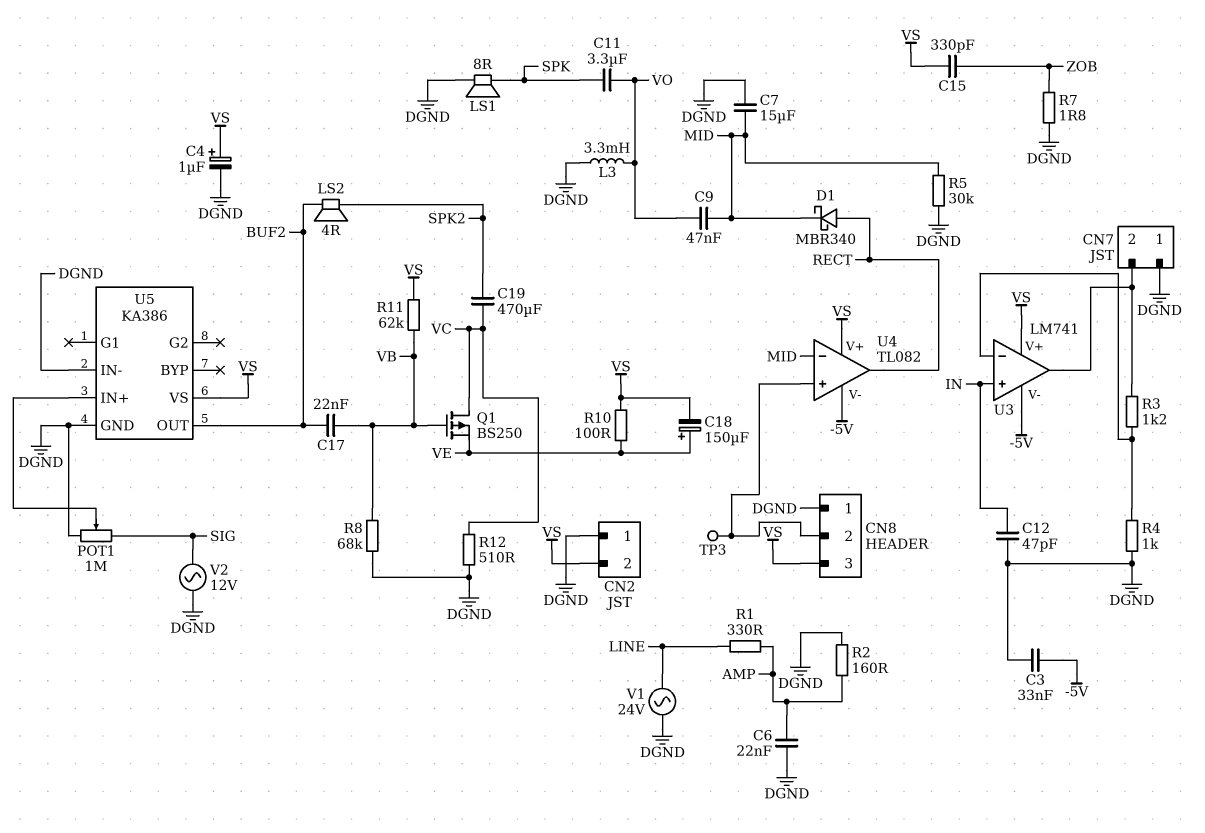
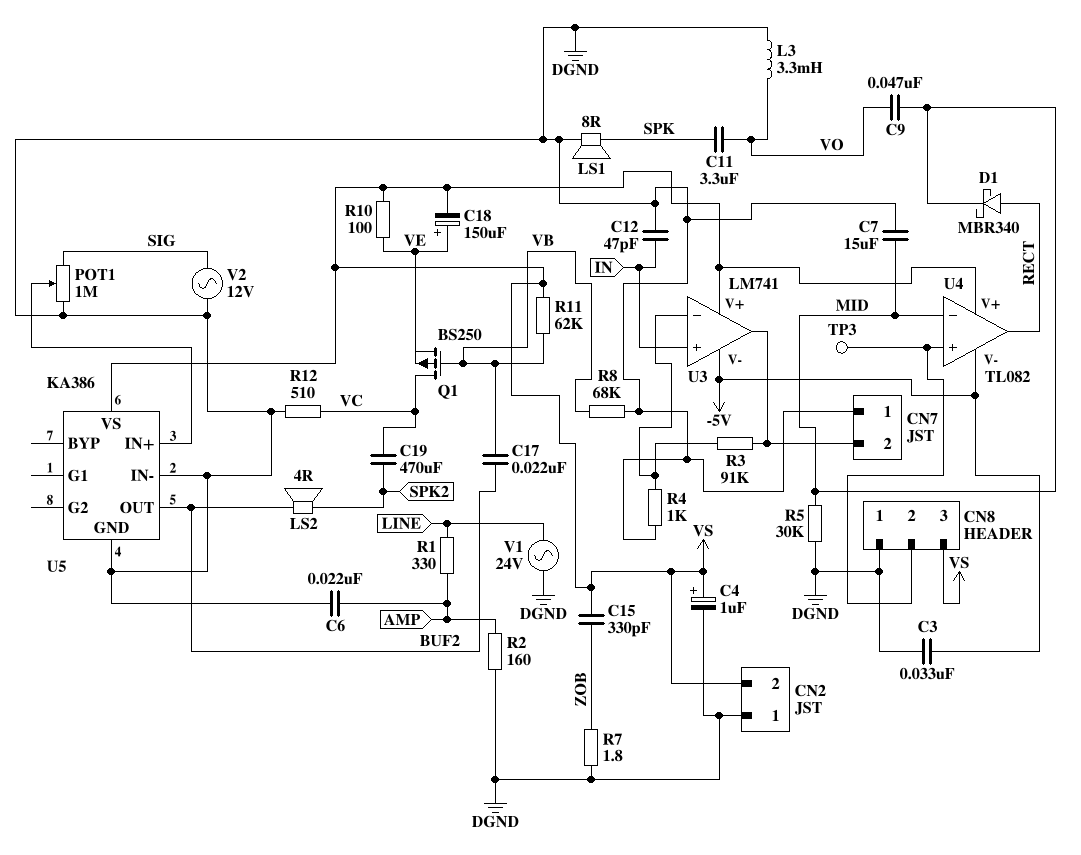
R3: 1.2k (CN7/2, U3/in-) -> 91k (CN7/2, U3/in-)

